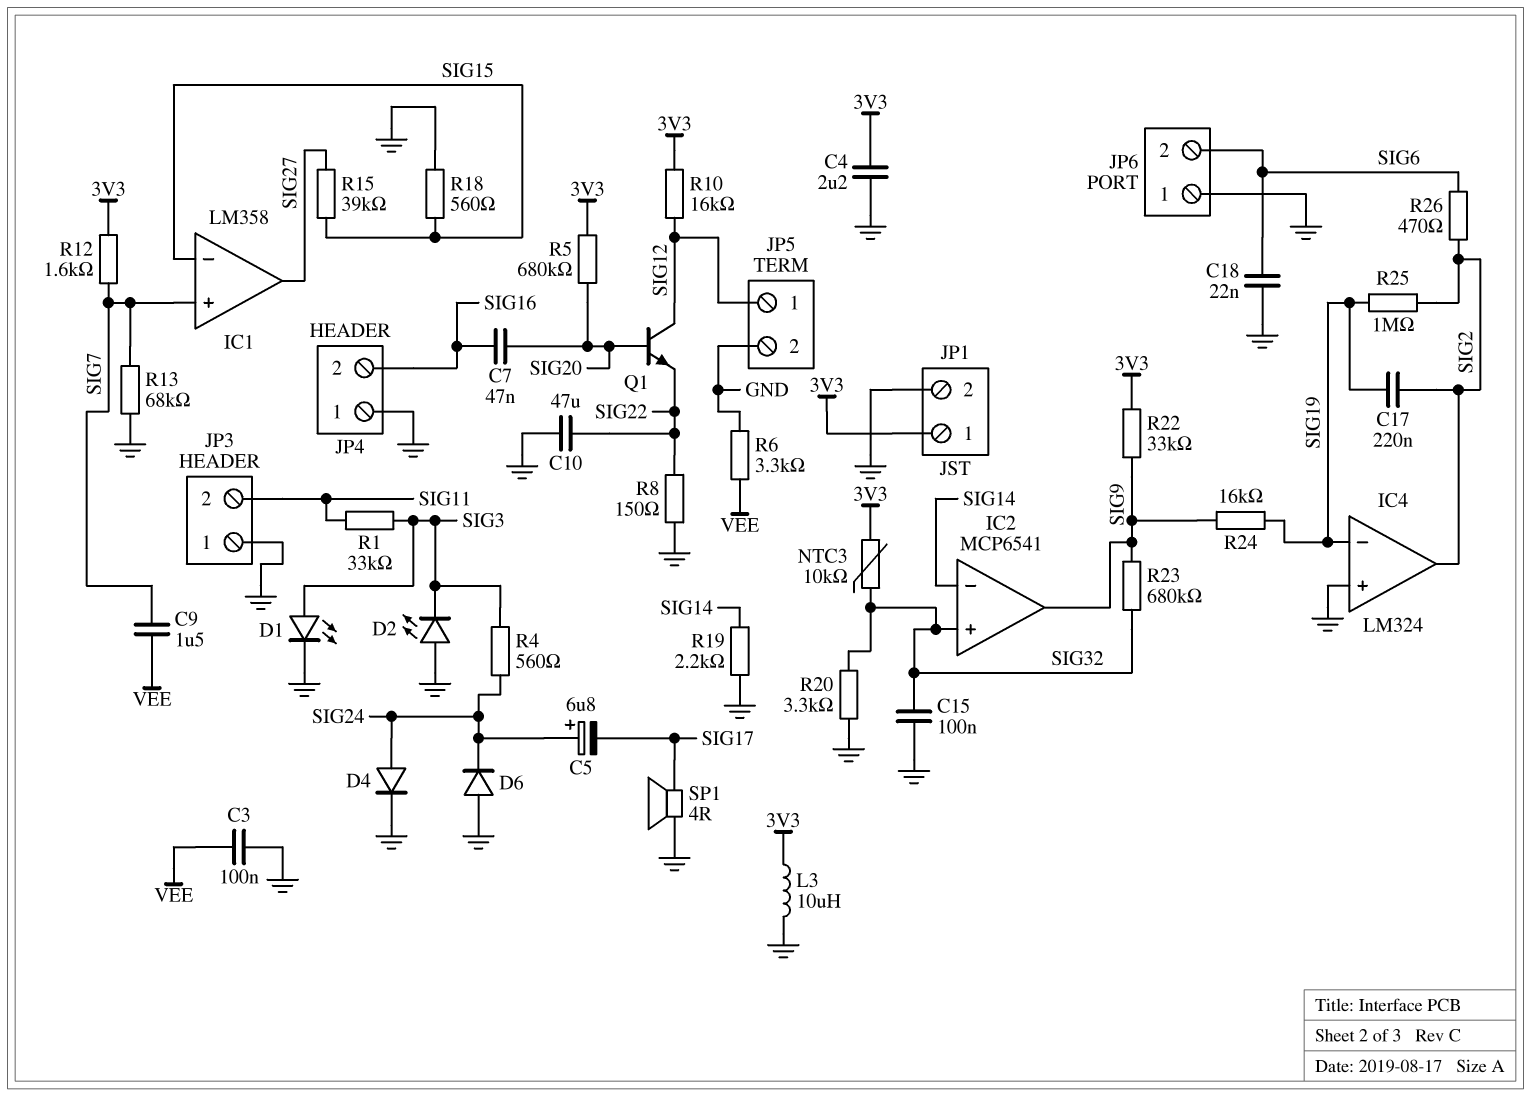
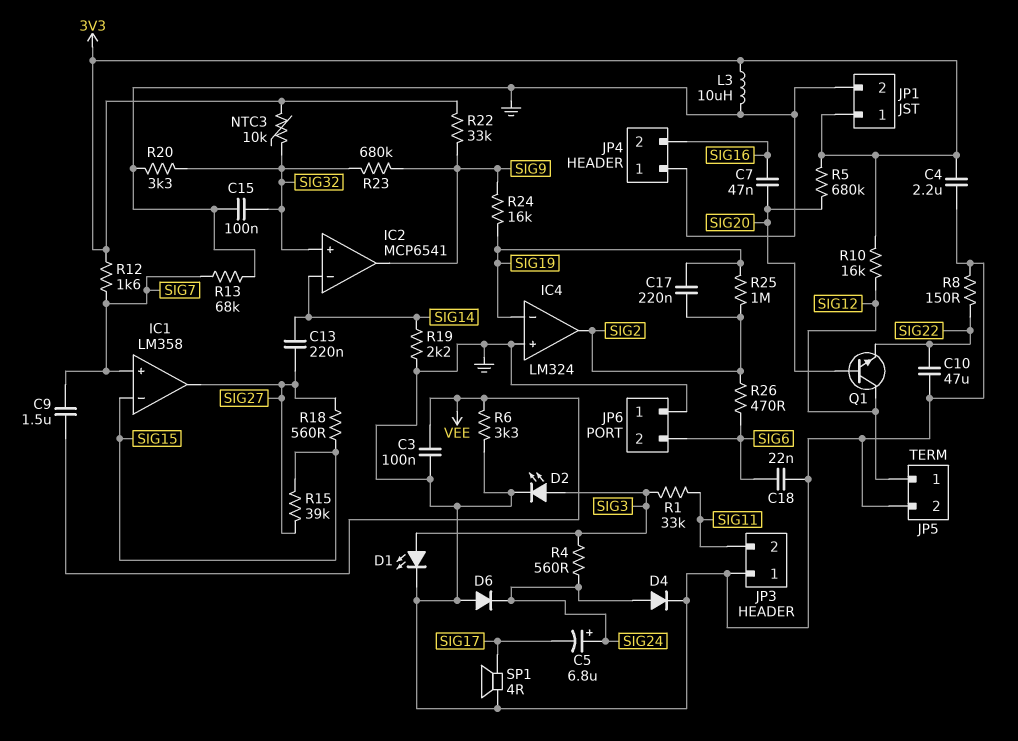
C13: none -> 220nF (SIG14, SIG27)
D2: LED (A GND, K SIG3) -> LED (A SIG3, K GND)
R18: 560 (GND, SIG15) -> 560 (SIG15, SIG27)

